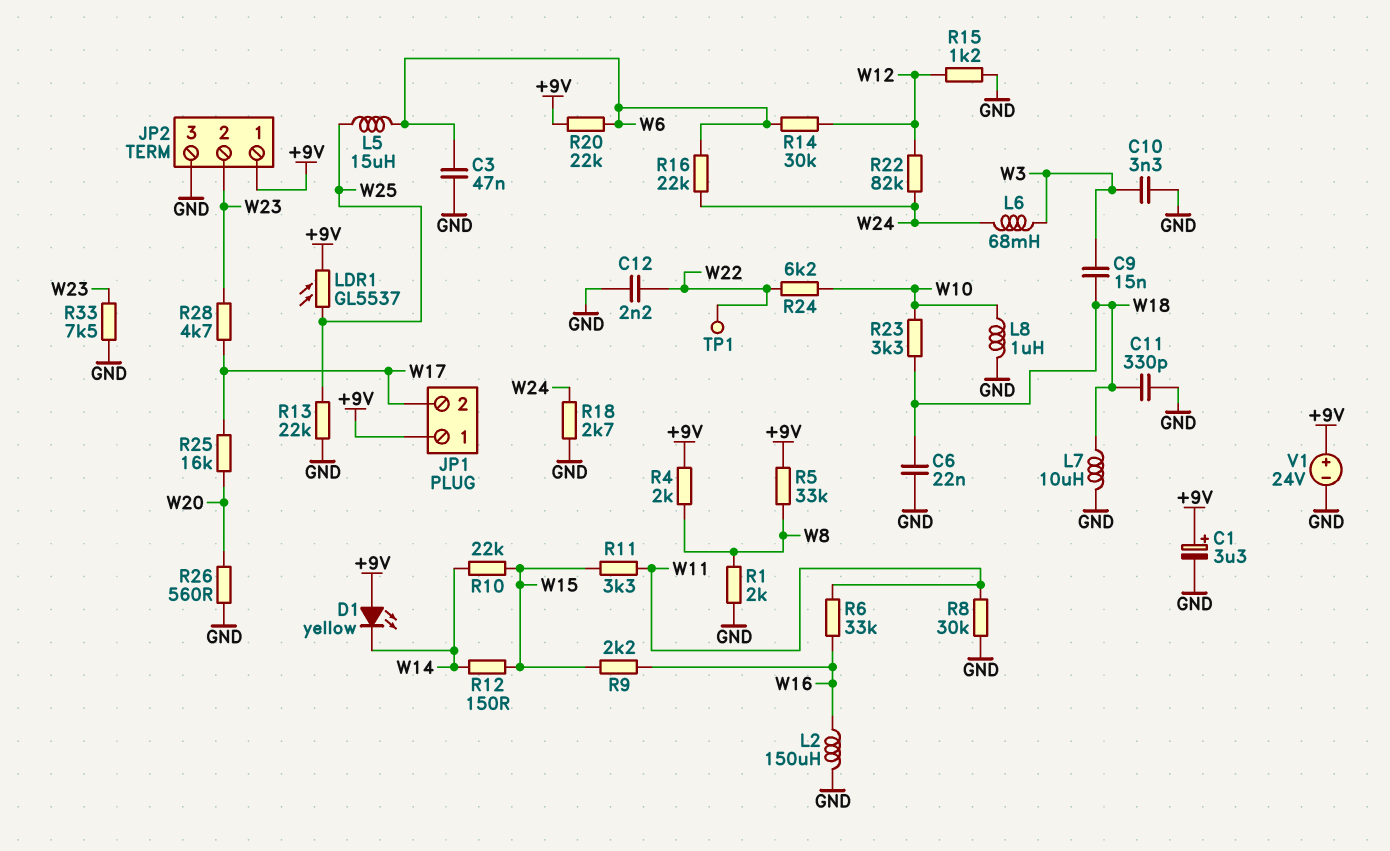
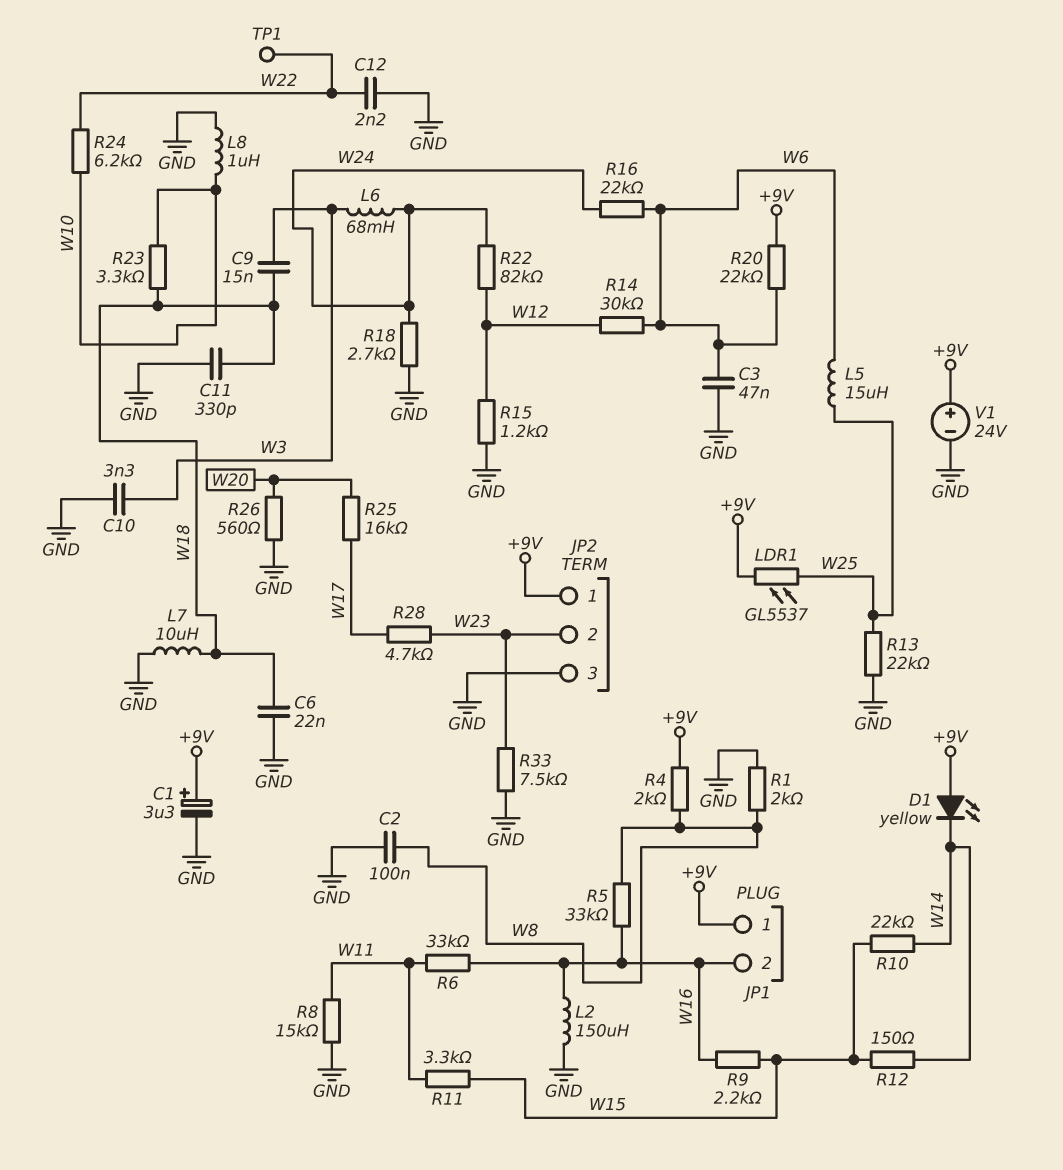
C2: none -> 100nF (GND, W8)
JP1 pin 2: W17 -> W16
R5: 33k (+9V, W8) -> 33k (W8, W16)
R8: 30k (GND, W11) -> 15k (GND, W11)

